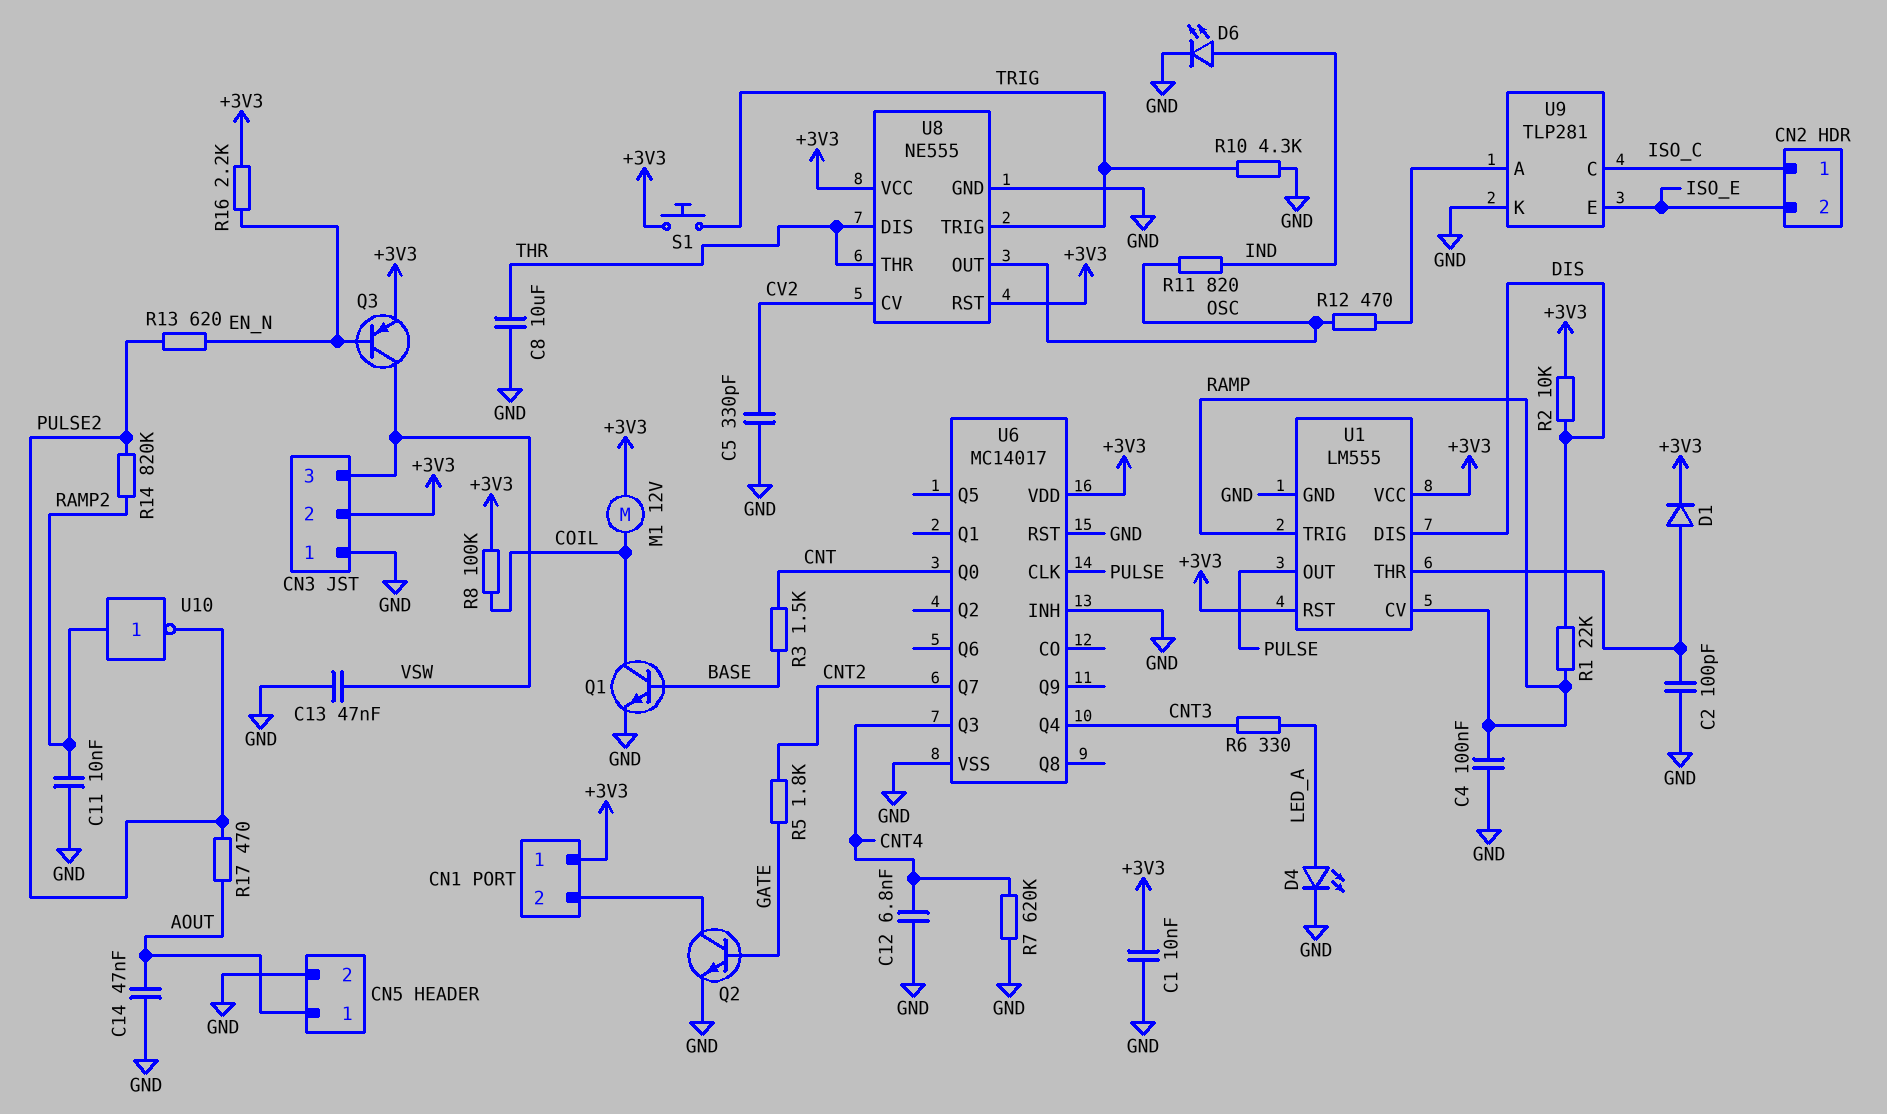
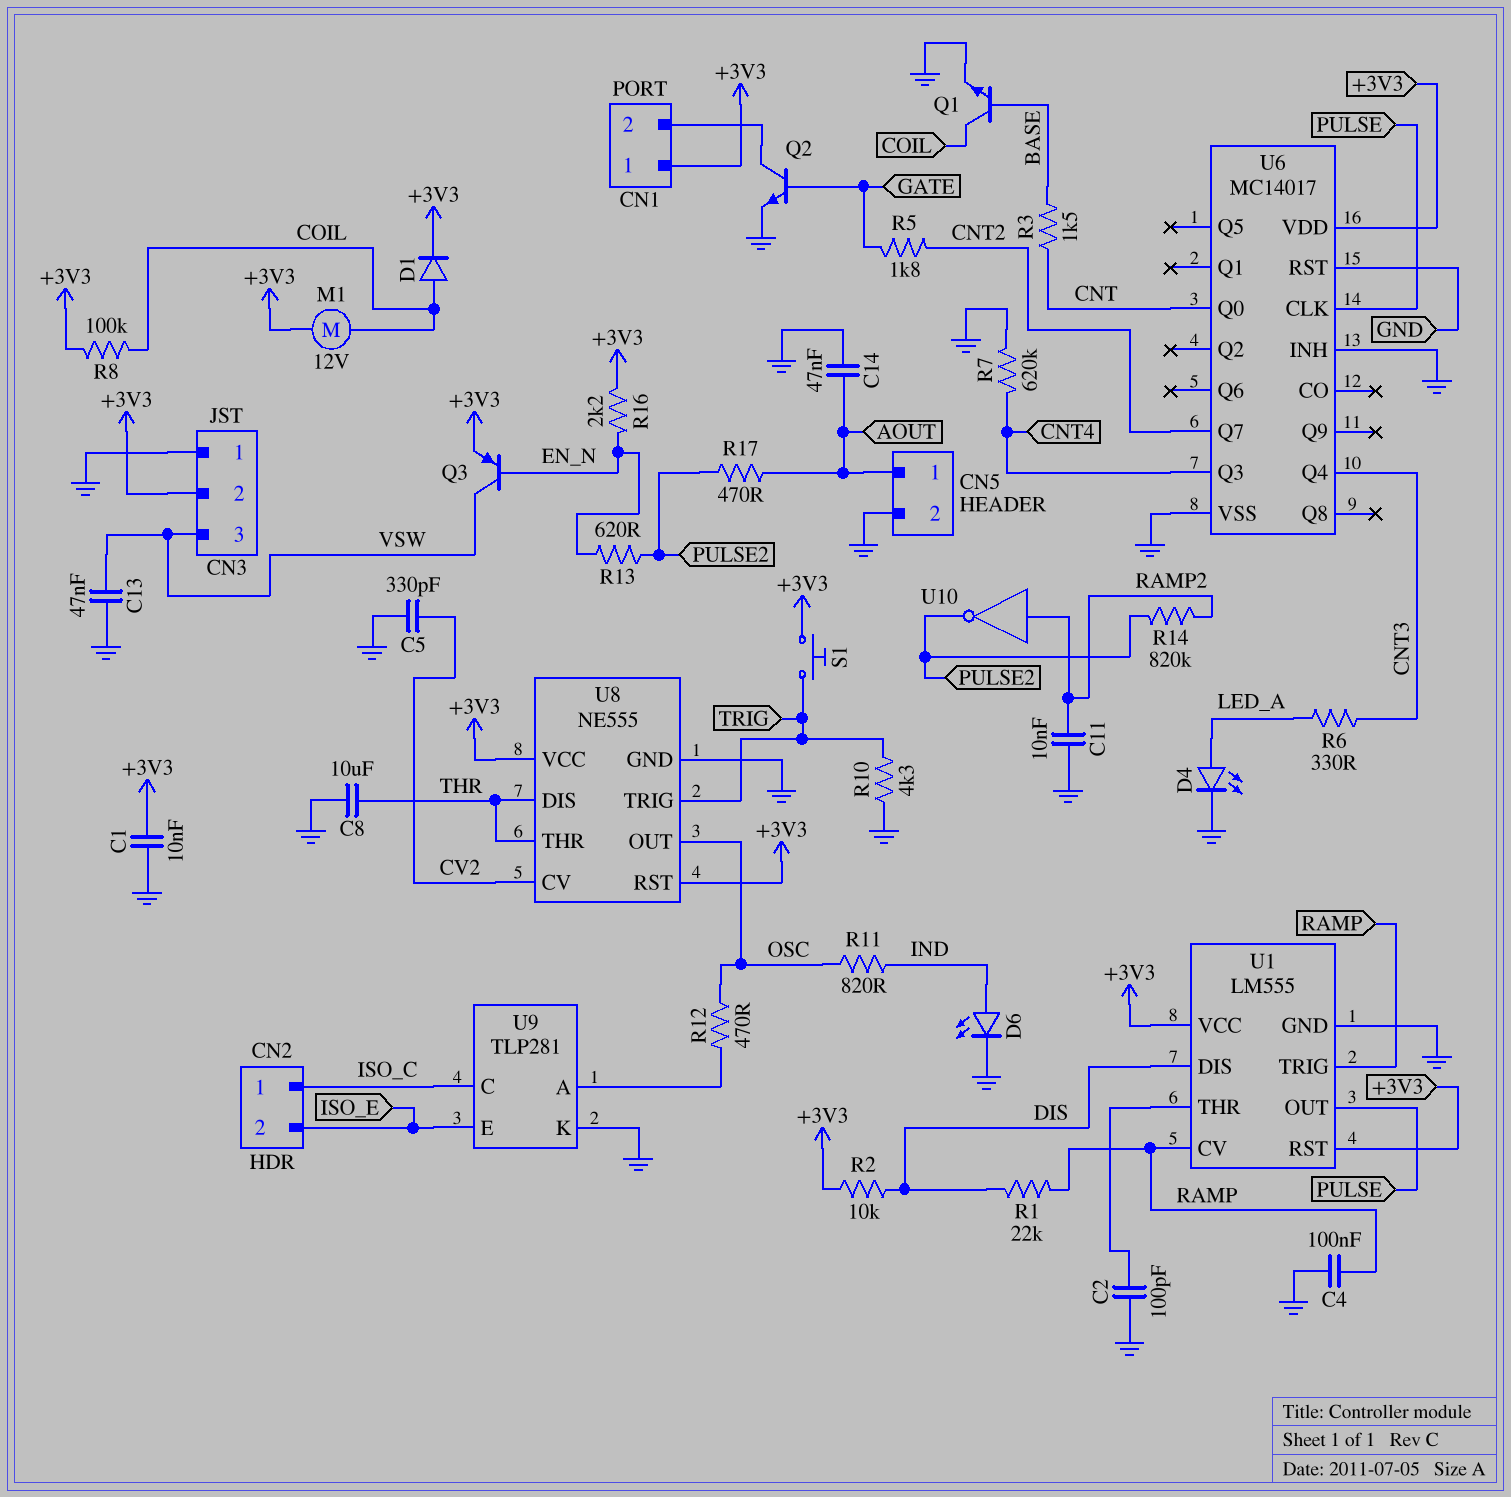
C12: 6.8nF (CNT4, GND) -> none
D1: diode (A U1/THR, K +3V3) -> diode (A COIL, K +3V3)

